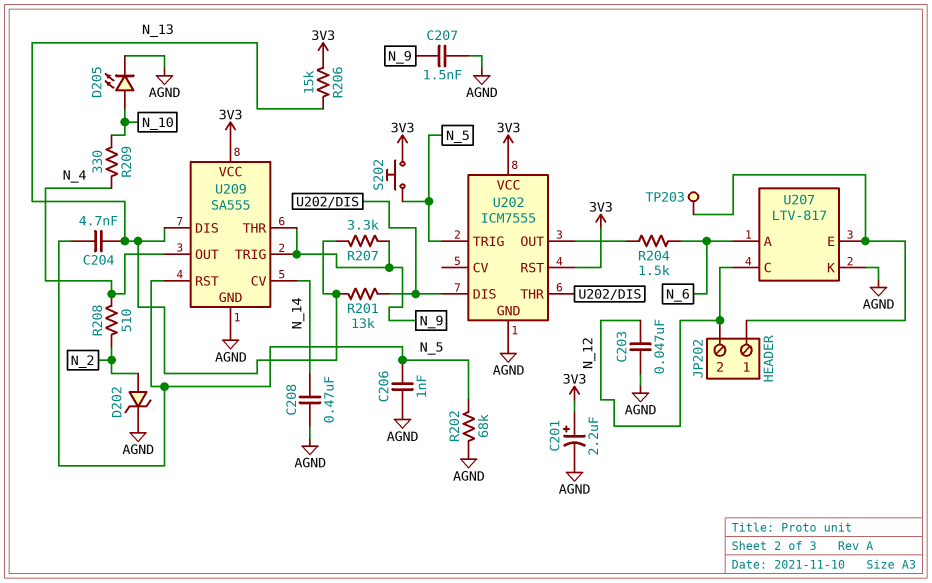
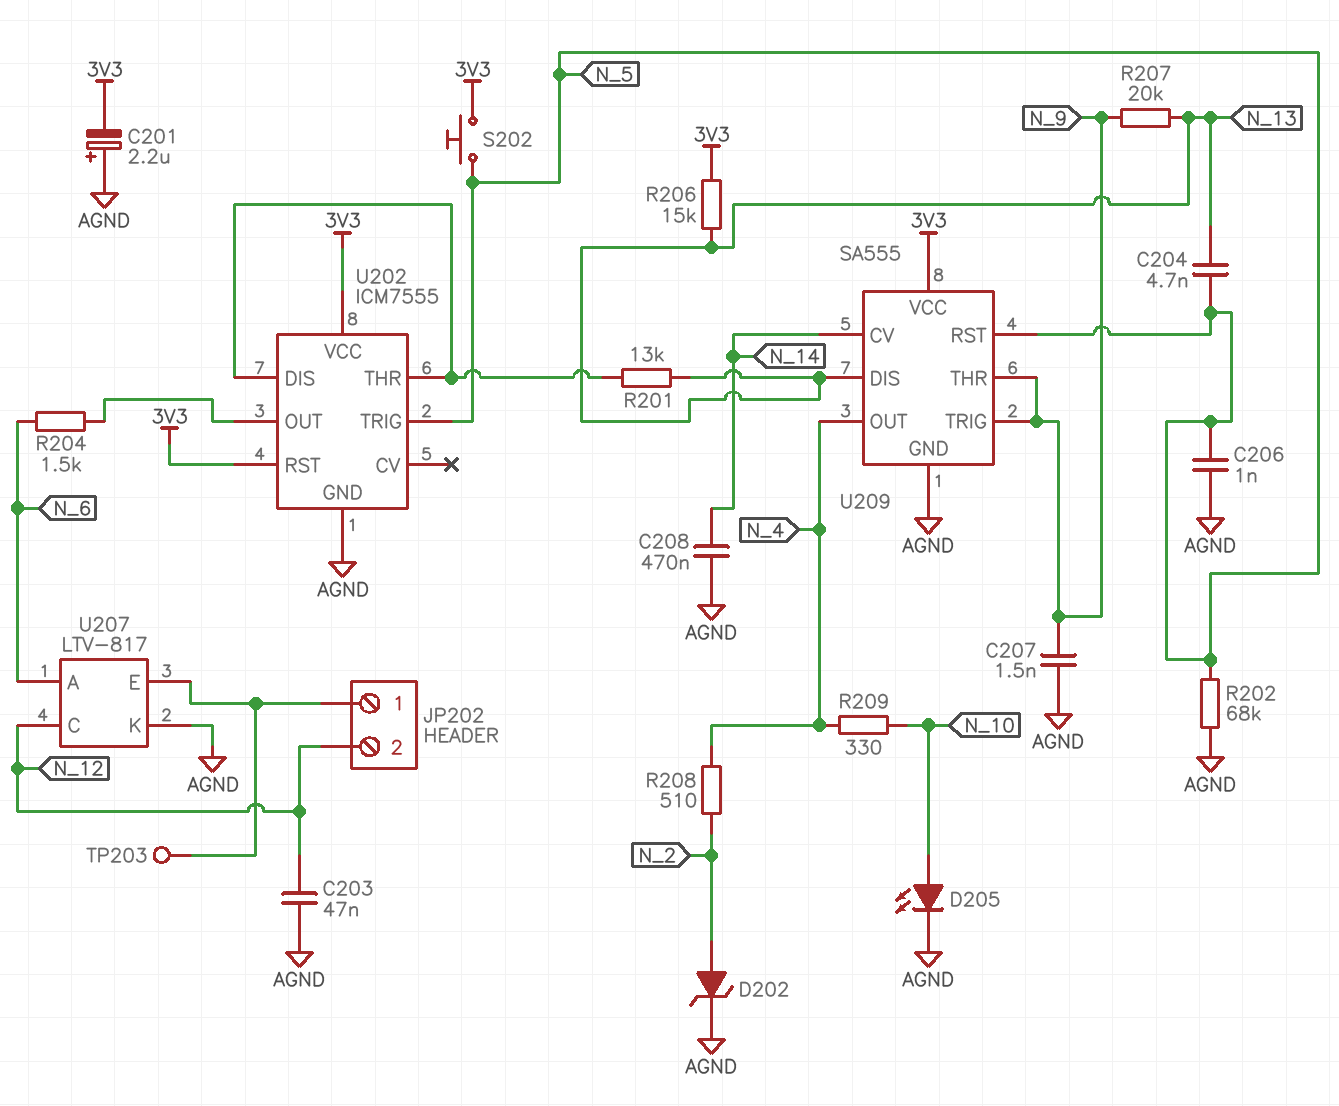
C201: 2.2uF (plus 3V3, minus AGND) -> 2.2uF (plus AGND, minus 3V3)
R207: 3.3k (N_9, N_13) -> 20k (N_9, N_13)

